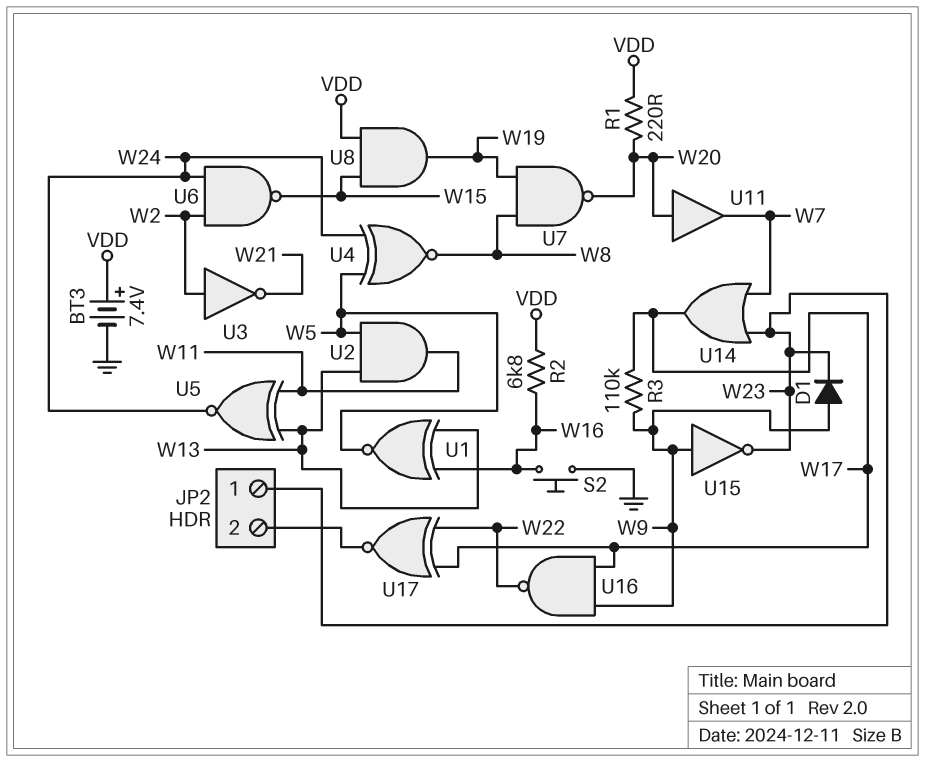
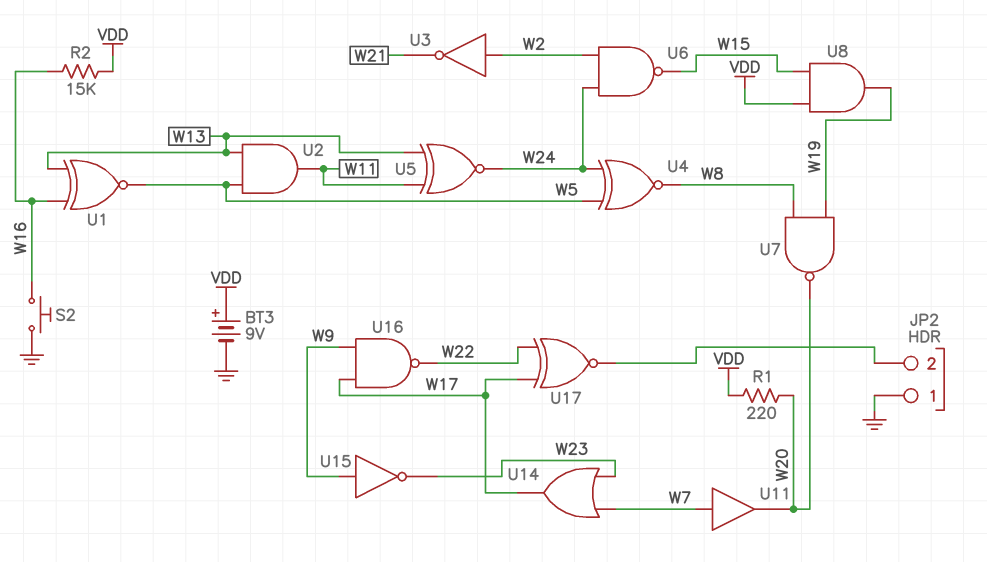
BT3: 7.4V (plus VDD, minus GND) -> 9V (plus VDD, minus GND)
D1: diode (A W9, K W23) -> none
JP2 pin 1: W23 -> GND
R2: 6.8k (VDD, W16) -> 15k (VDD, W16)
R3: 110k (W9, W17) -> none
U11: buffer (in W20, out W7) -> buffer (in W7, out W20)

